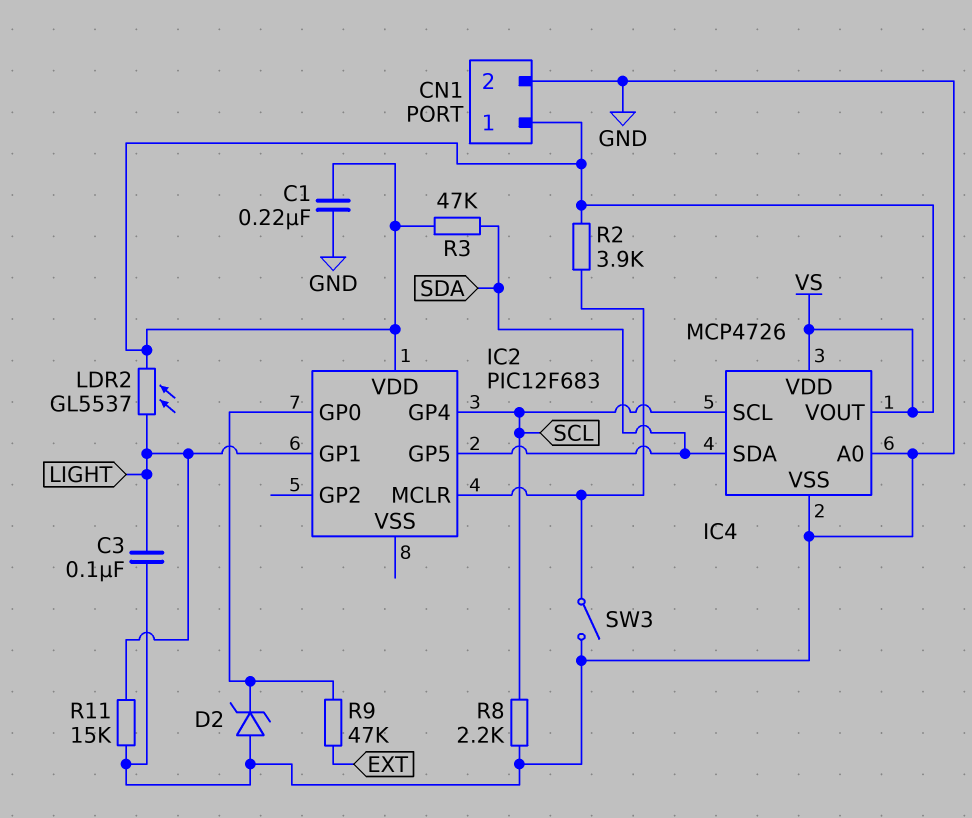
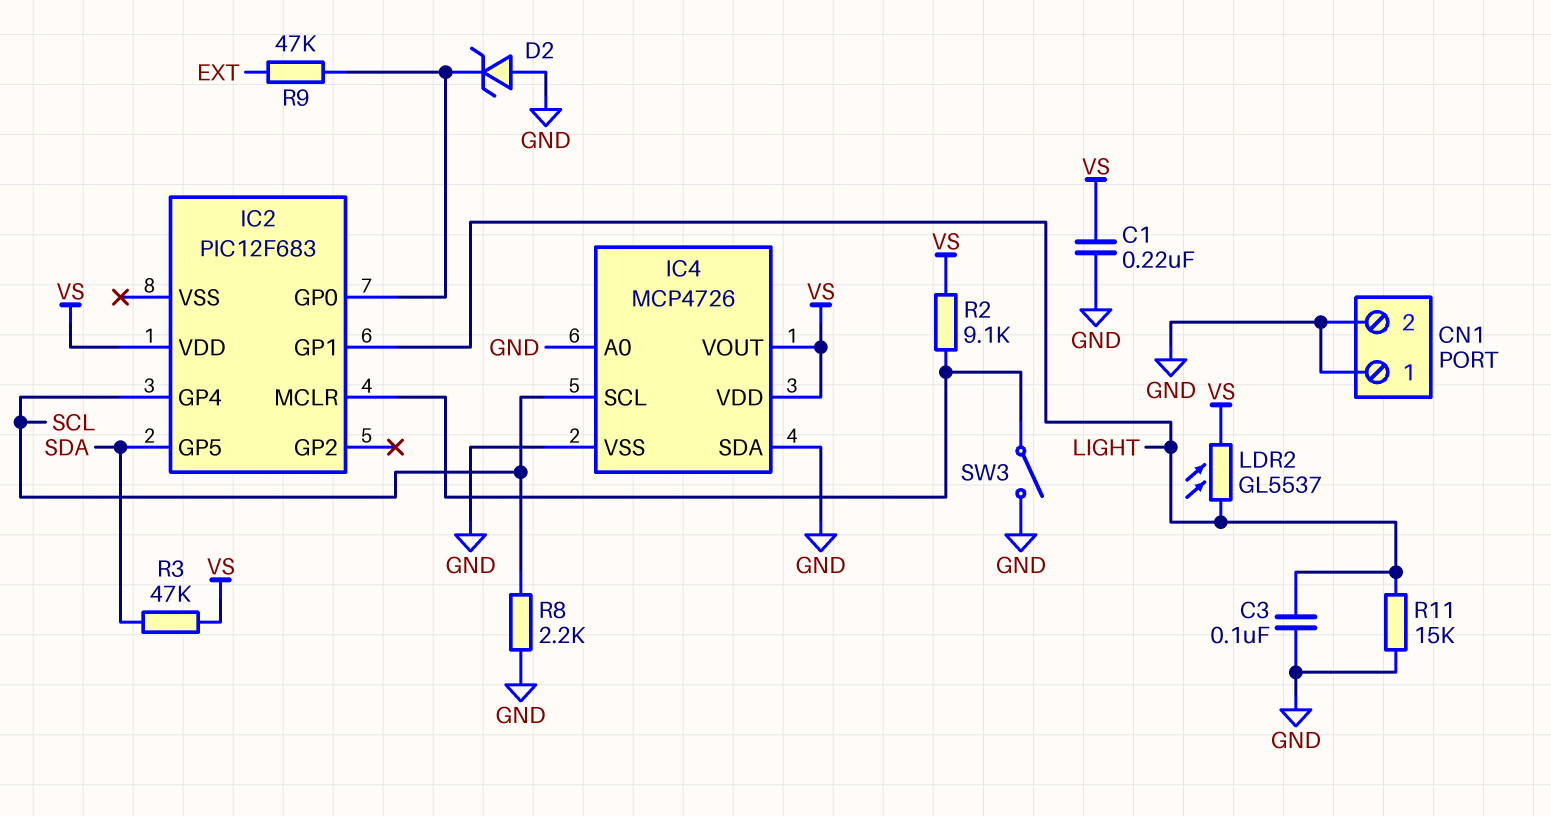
CN1 pin 1: VS -> GND
IC4 pin SDA: SDA -> GND
R2: 3.9k (IC2/MCLR, VS) -> 9.1k (IC2/MCLR, VS)

